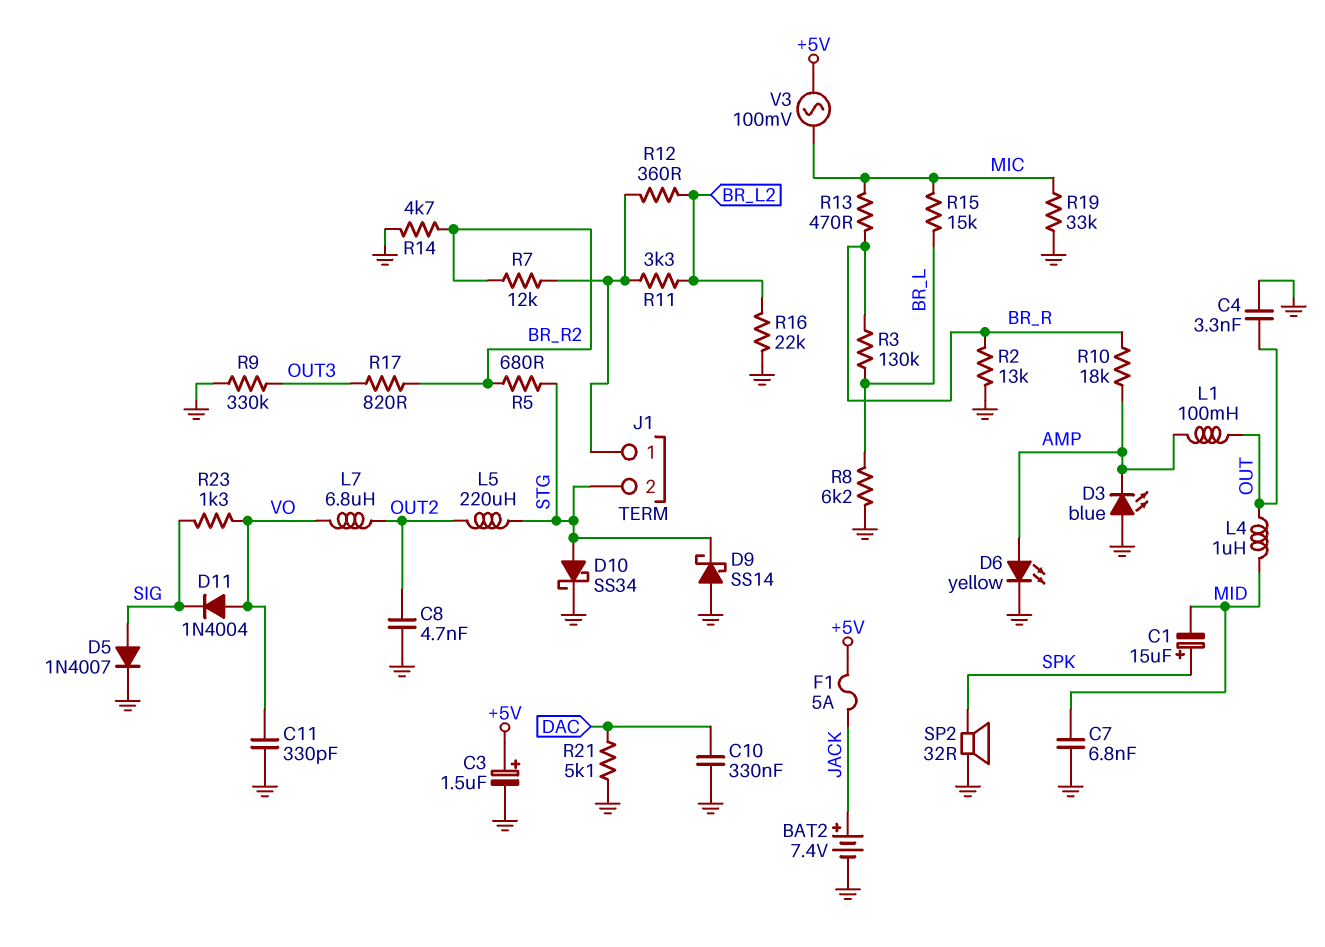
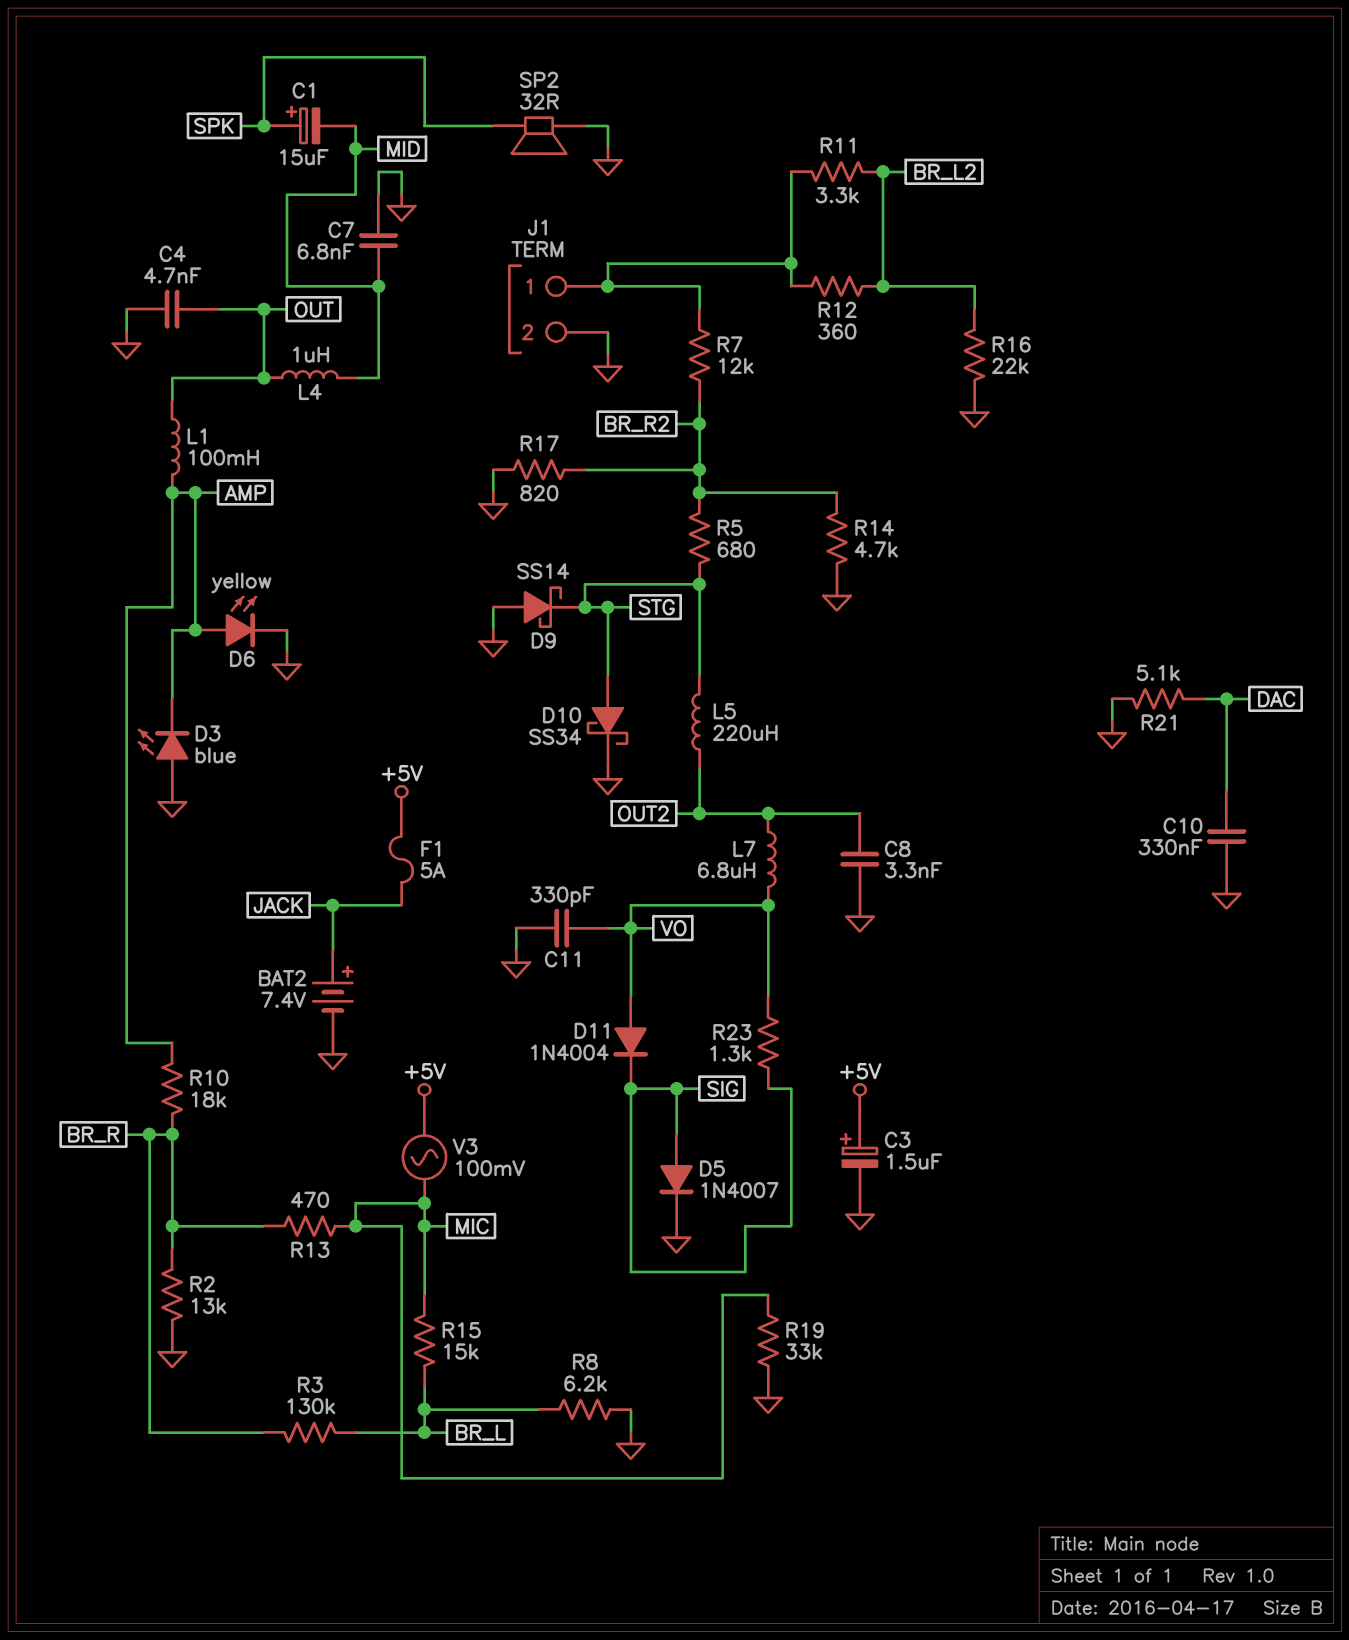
C4: 3.3nF (GND, OUT) -> 4.7nF (GND, OUT)
C8: 4.7nF (GND, OUT2) -> 3.3nF (GND, OUT2)
J1 pin 2: STG -> GND
R9: 330k (GND, OUT3) -> none
R17: 820 (BR_R2, OUT3) -> 820 (BR_R2, GND)

